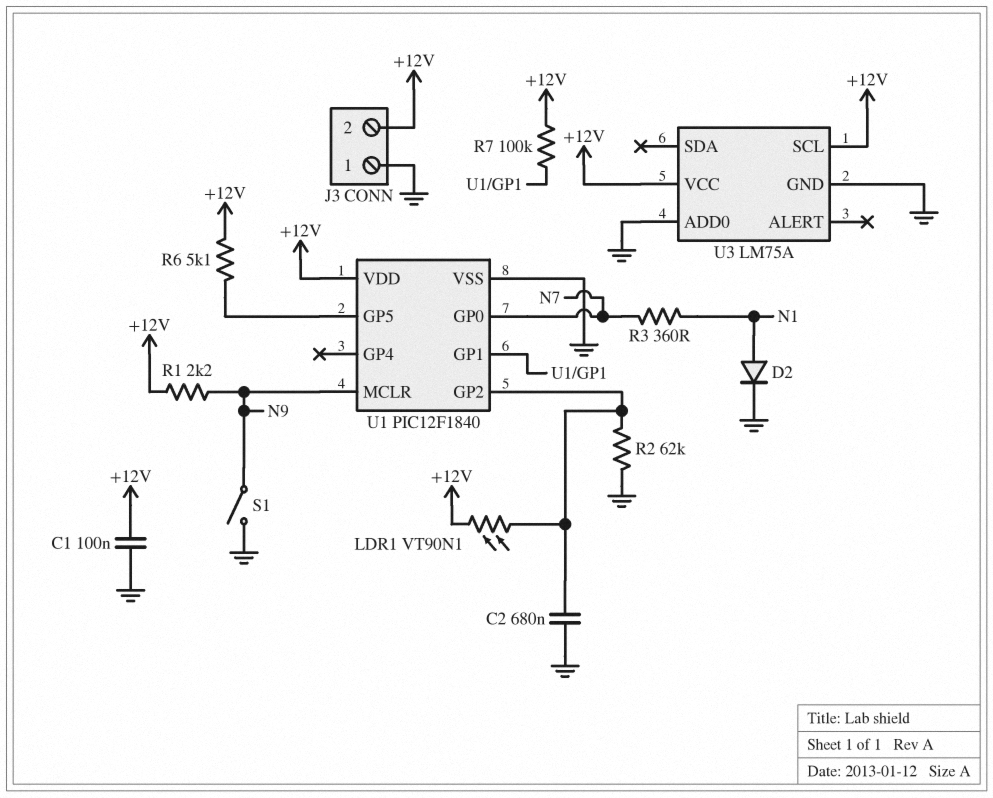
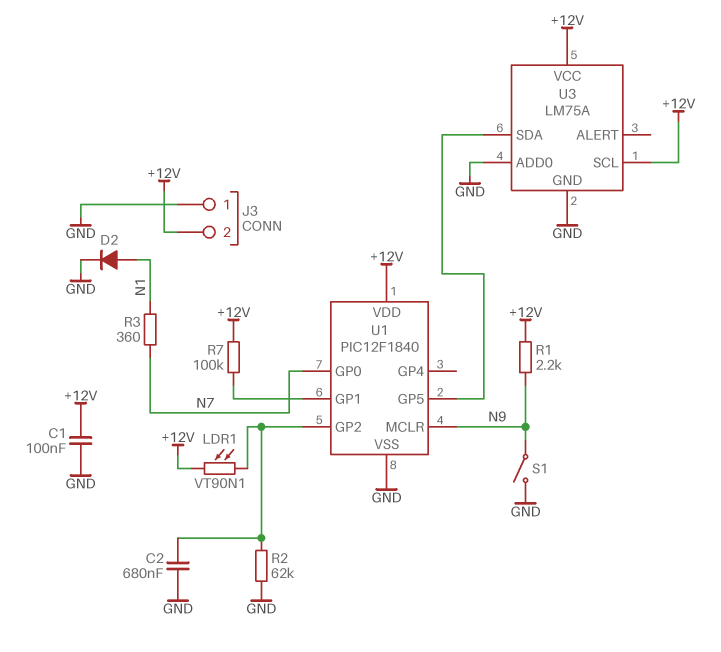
R6: 5.1k (+12V, U1/GP5) -> none
U3 pin SDA: none -> U1/GP5

